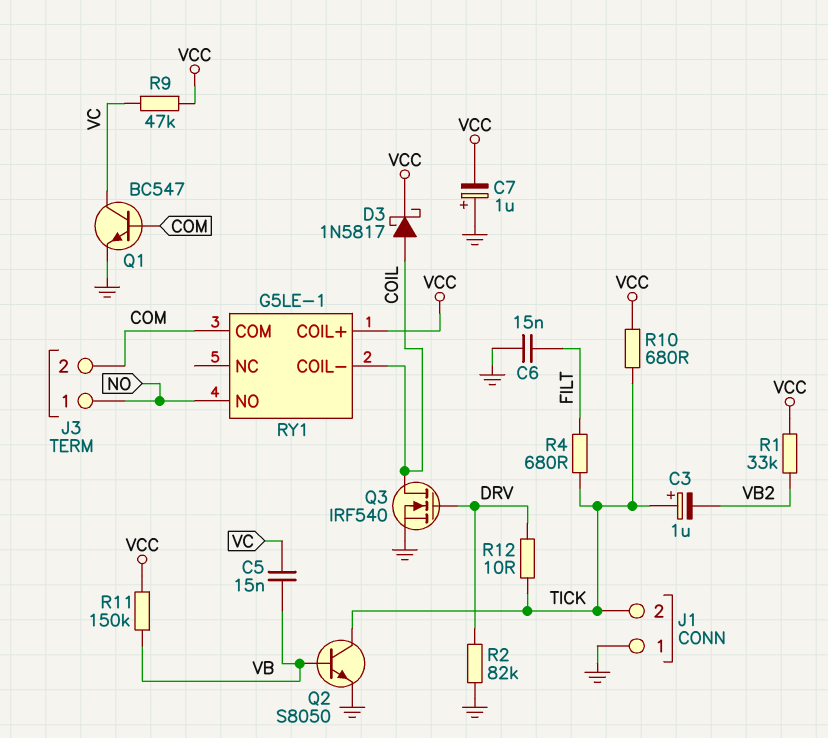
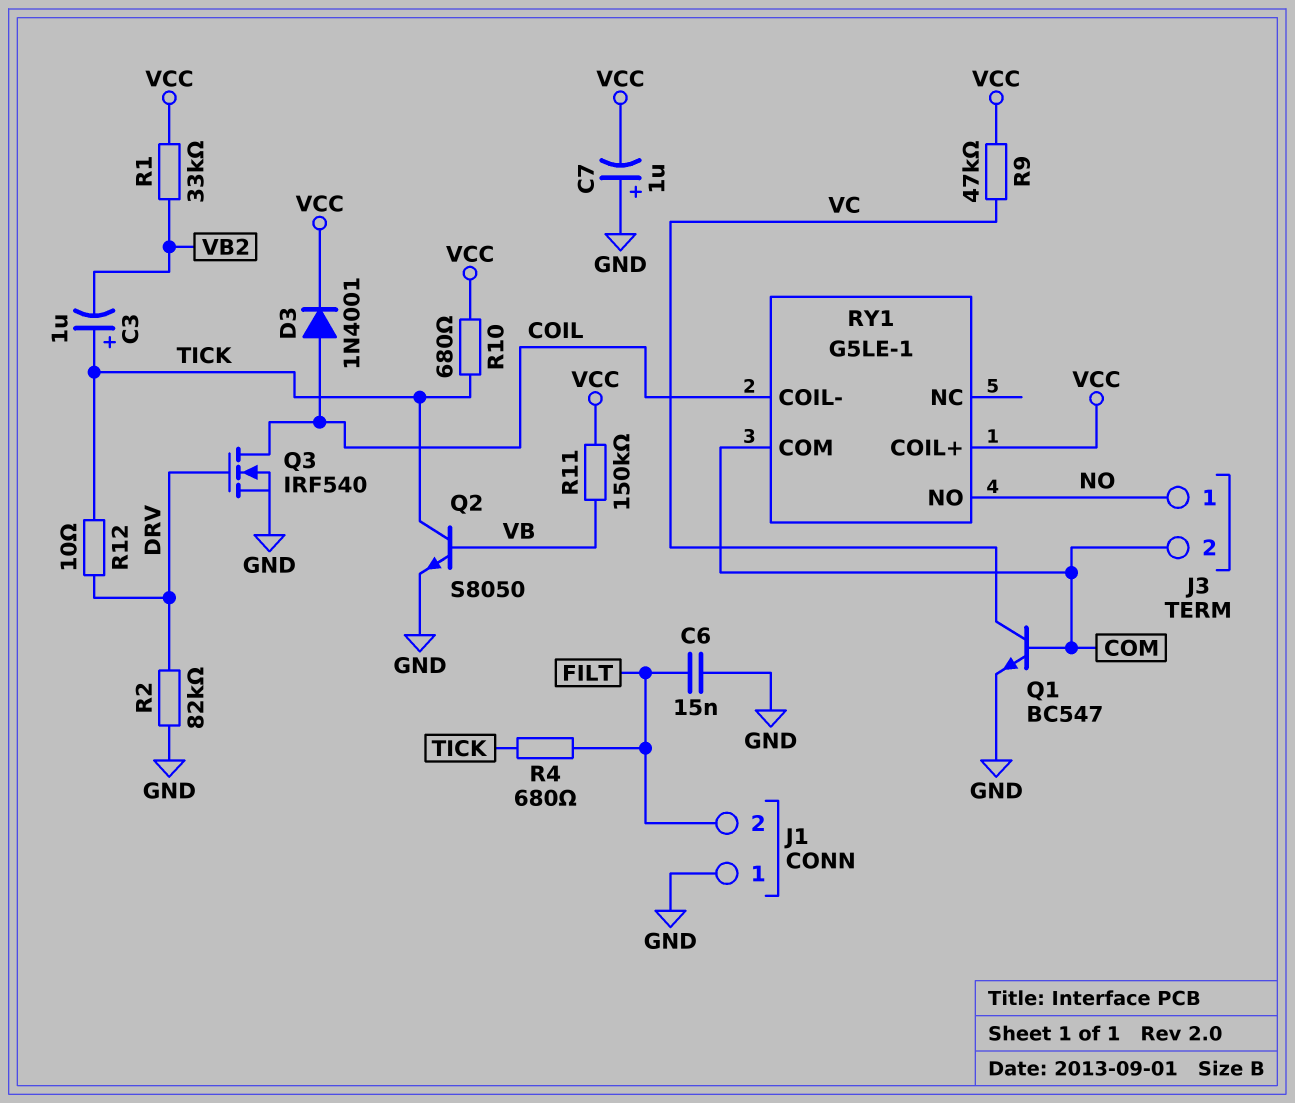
C5: 15nF (VB, VC) -> none
D3: schottky 1N5817 (A COIL, K VCC) -> diode 1N4001 (A COIL, K VCC)
J1 pin 2: TICK -> FILT

